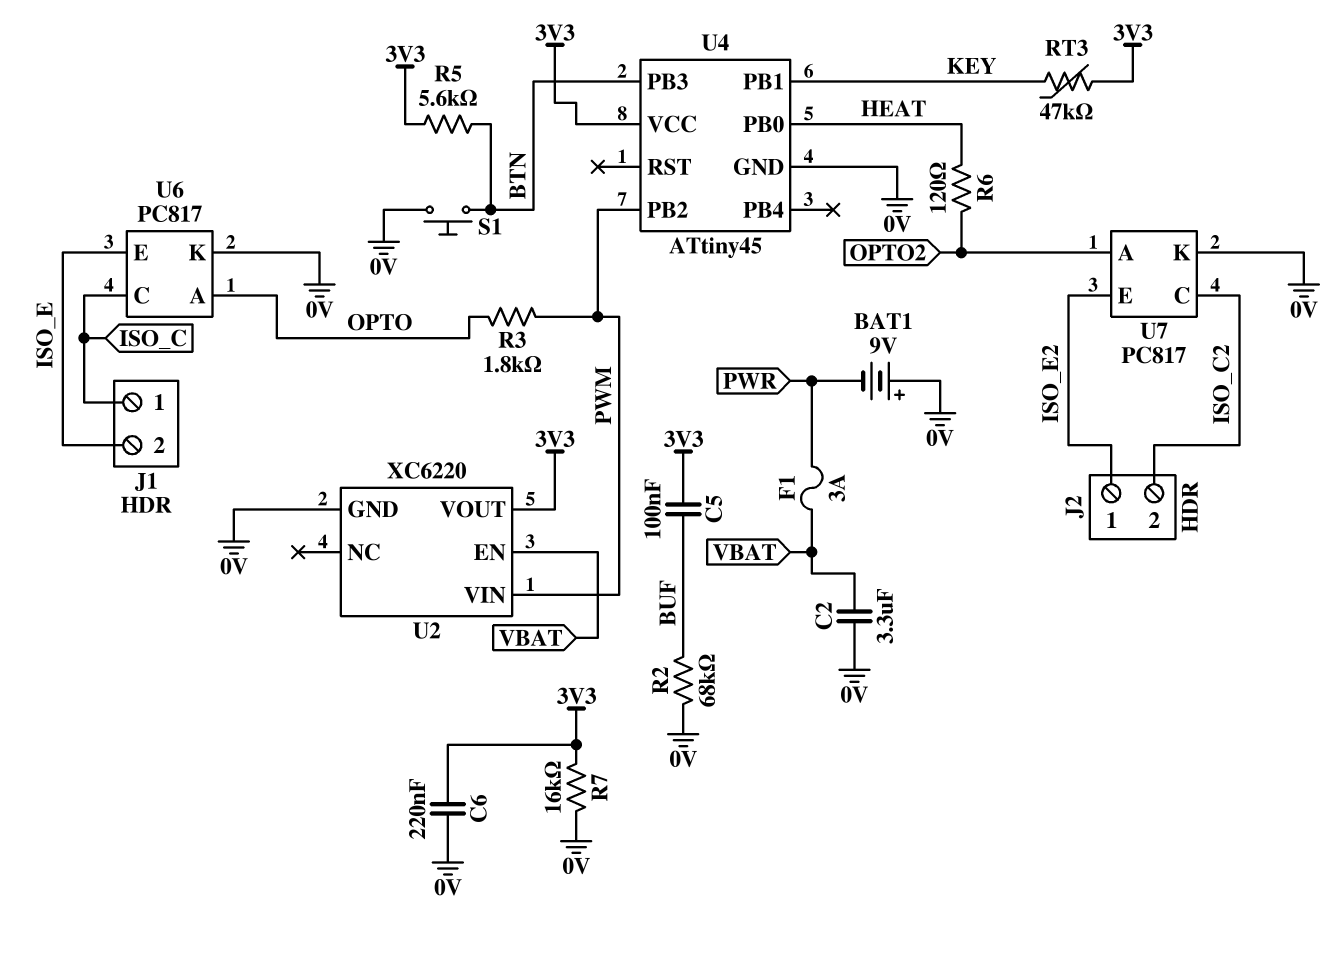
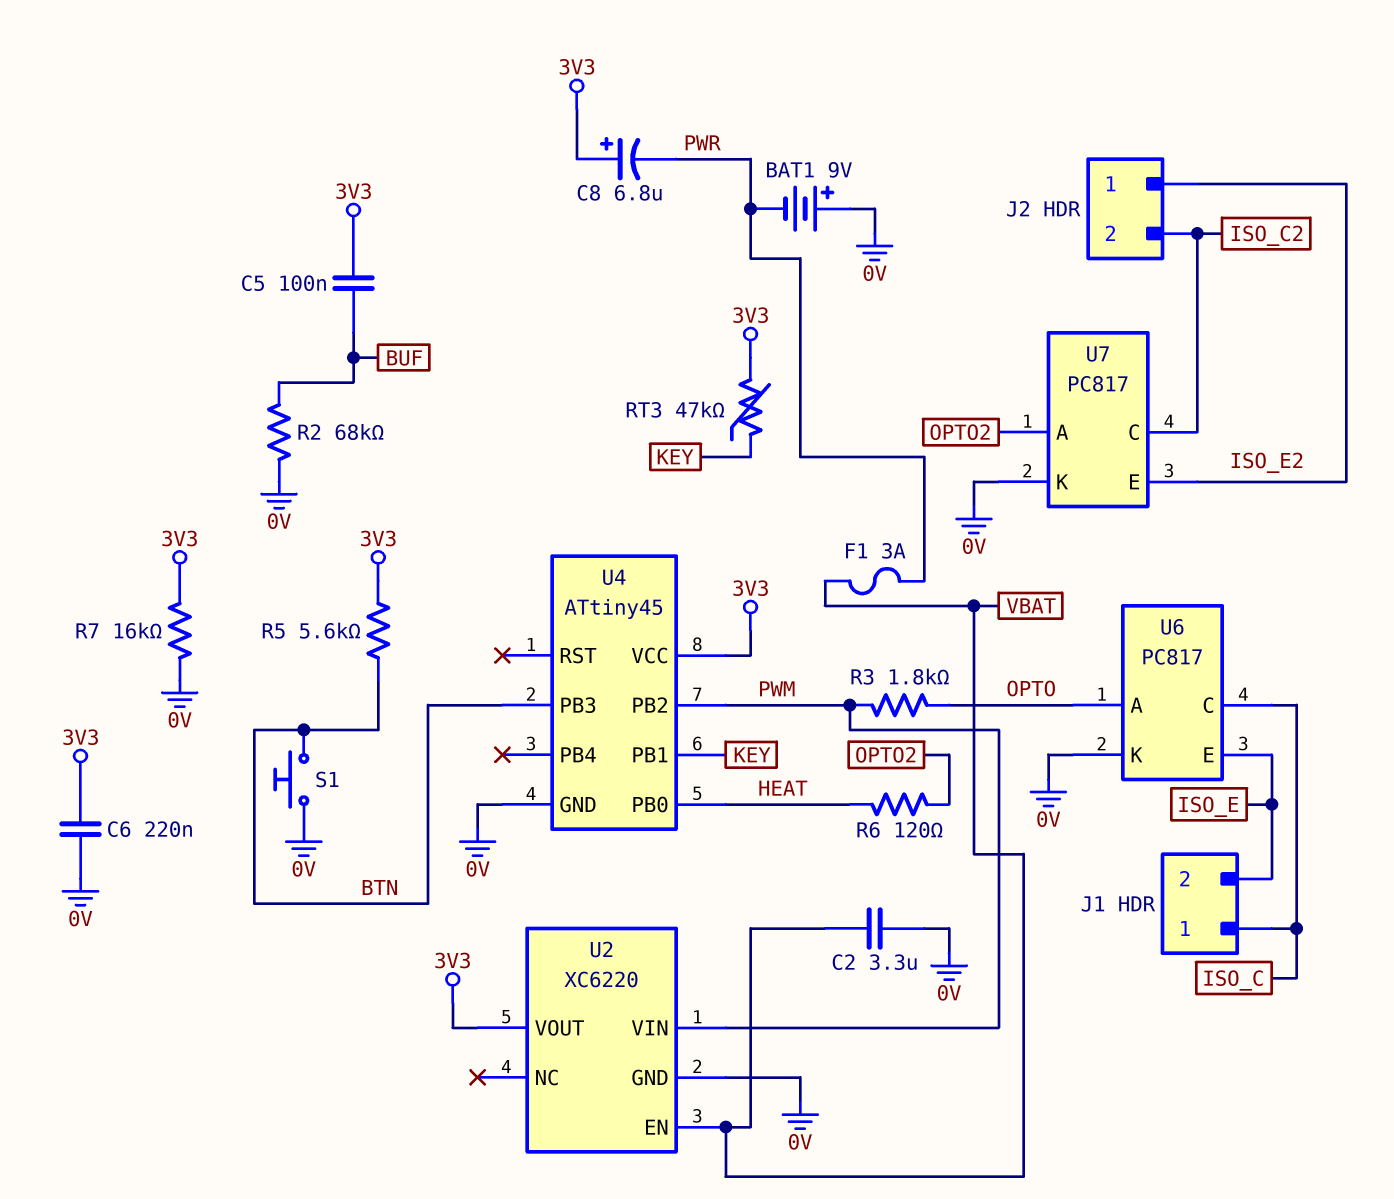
C8: none -> 6.8uF (plus 3V3, minus PWR)

